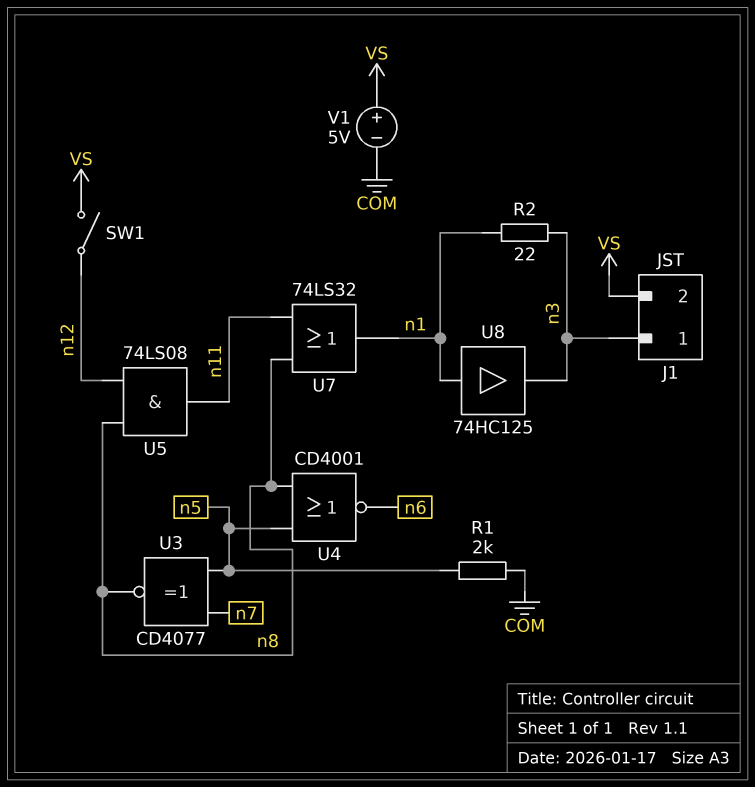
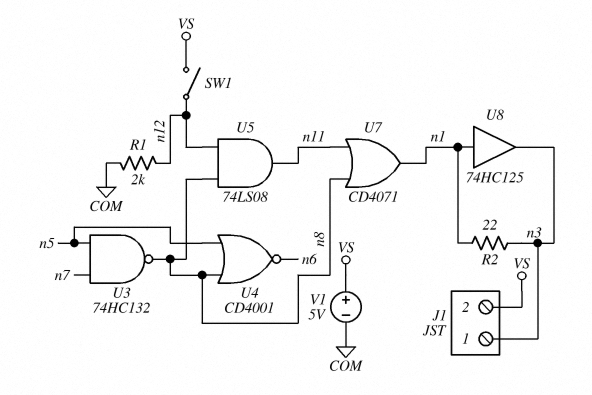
R1: 2k (COM, n5) -> 2k (COM, n12)
U3: XNOR CD4077 (in n5, in n7, out n8) -> NAND 74HC132 (in n5, in n7, out n8)
U7: OR 74LS32 (in n8, in n11, out n1) -> OR CD4071 (in n8, in n11, out n1)

